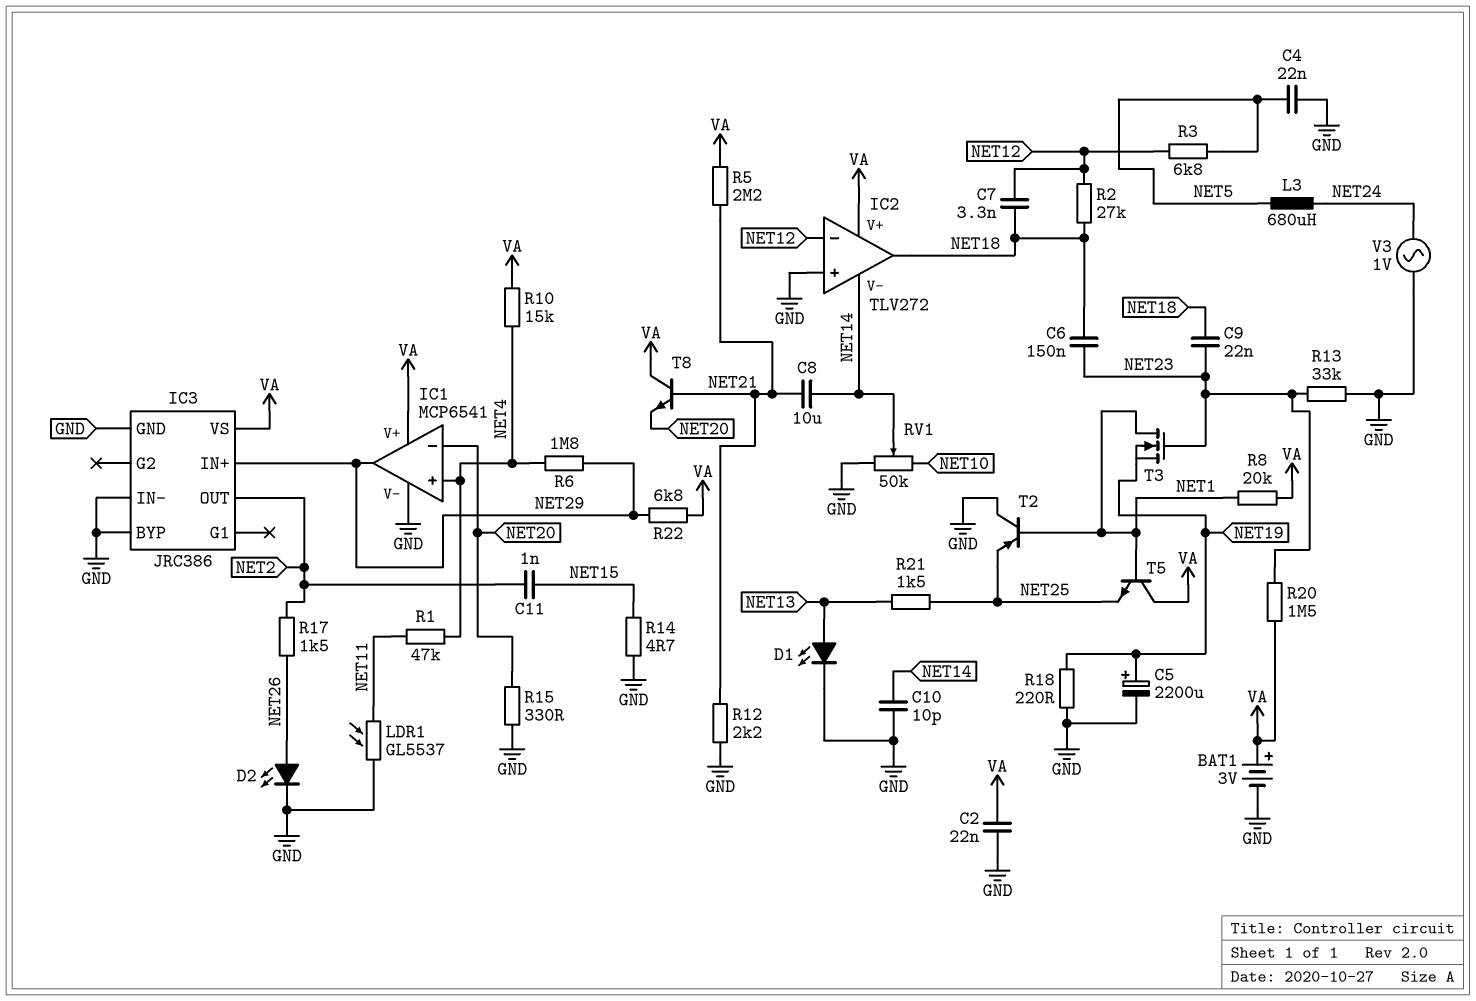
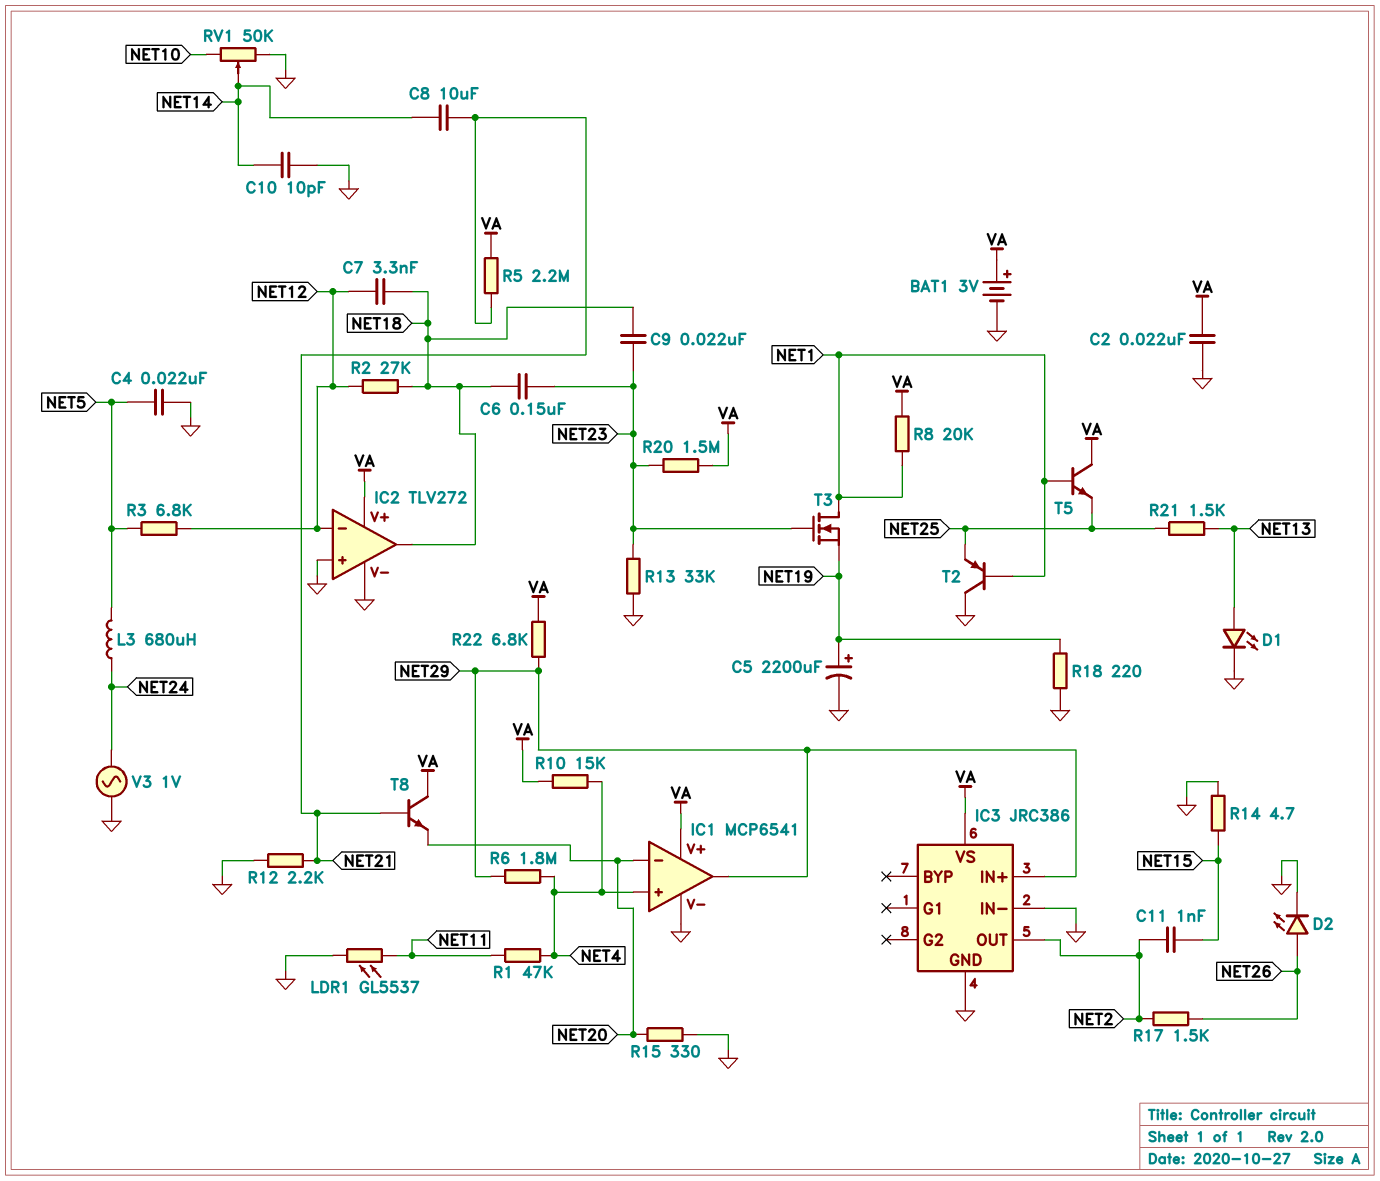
IC2 pin V-: NET14 -> GND
IC3 pin BYP: GND -> none

